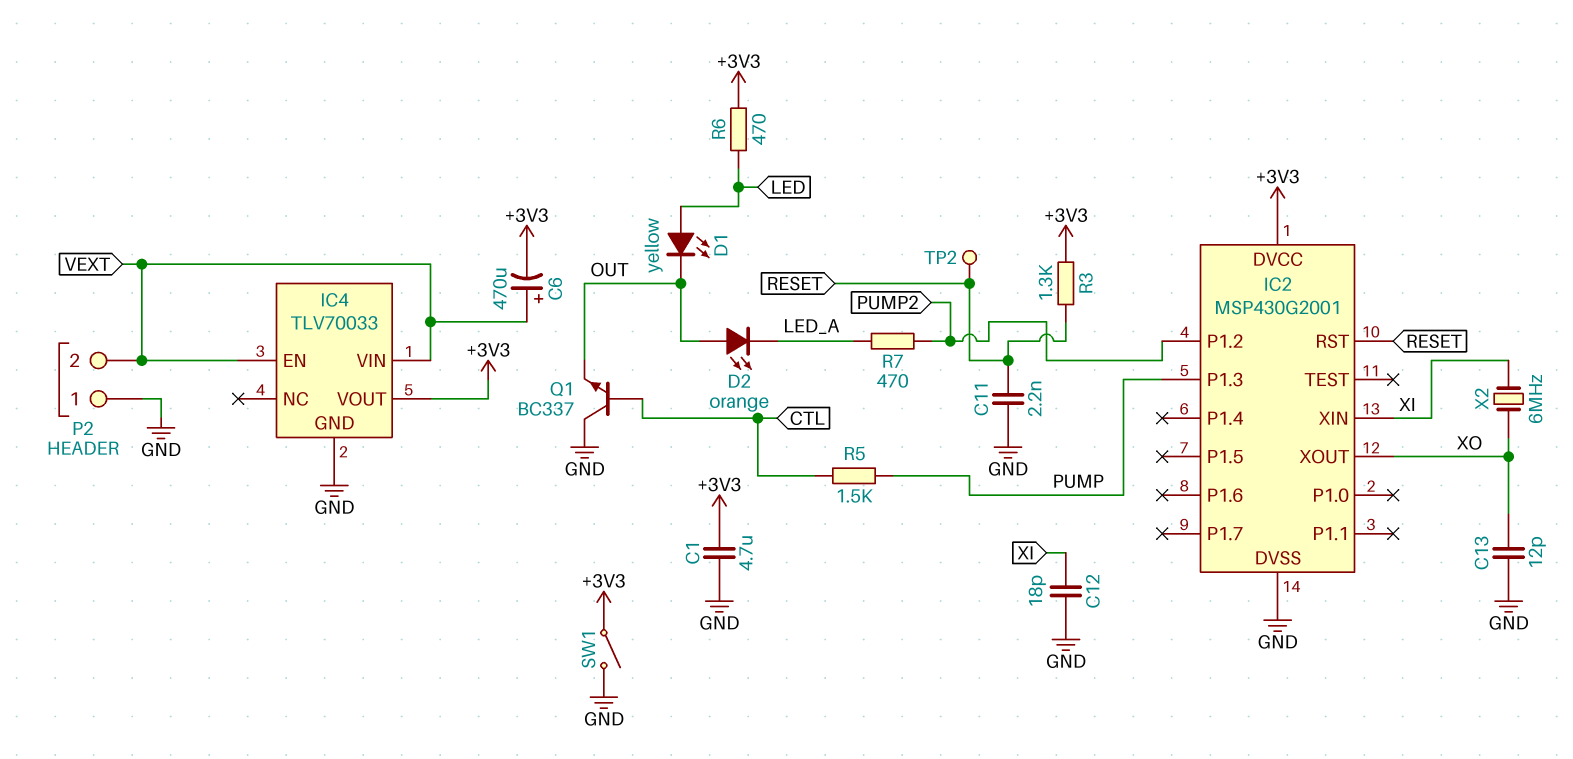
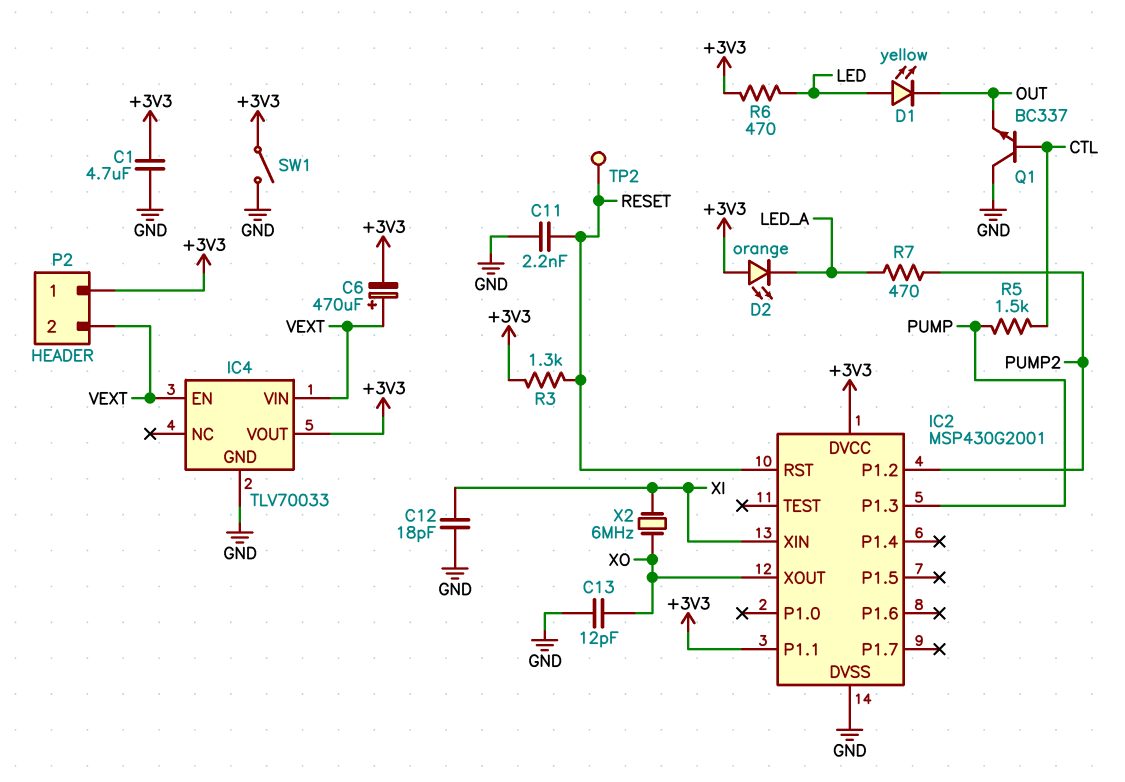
D2: LED orange (A OUT, K LED_A) -> LED orange (A +3V3, K LED_A)
IC2 pin P1.1: none -> +3V3
P2 pin 1: GND -> +3V3

